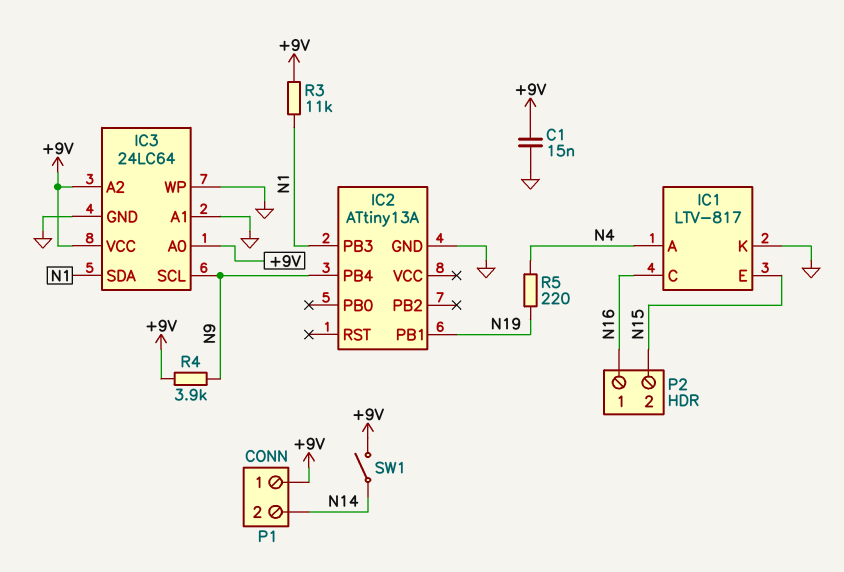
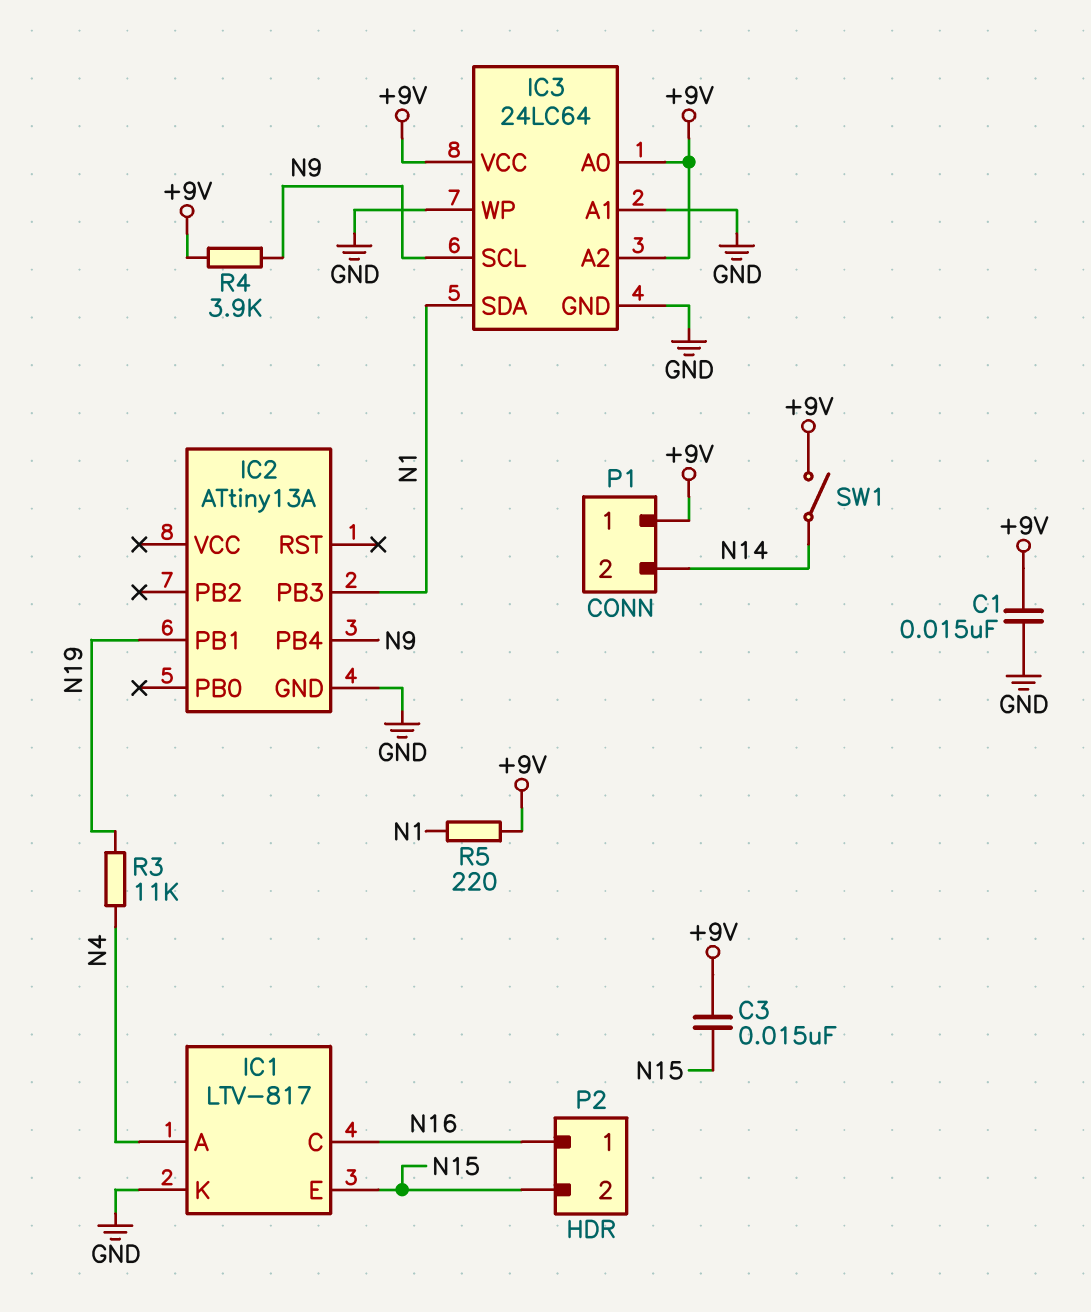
C3: none -> 15nF (+9V, N15)
R3: 11k (+9V, N1) -> 11k (N4, N19)
R5: 220 (N4, N19) -> 220 (+9V, N1)

